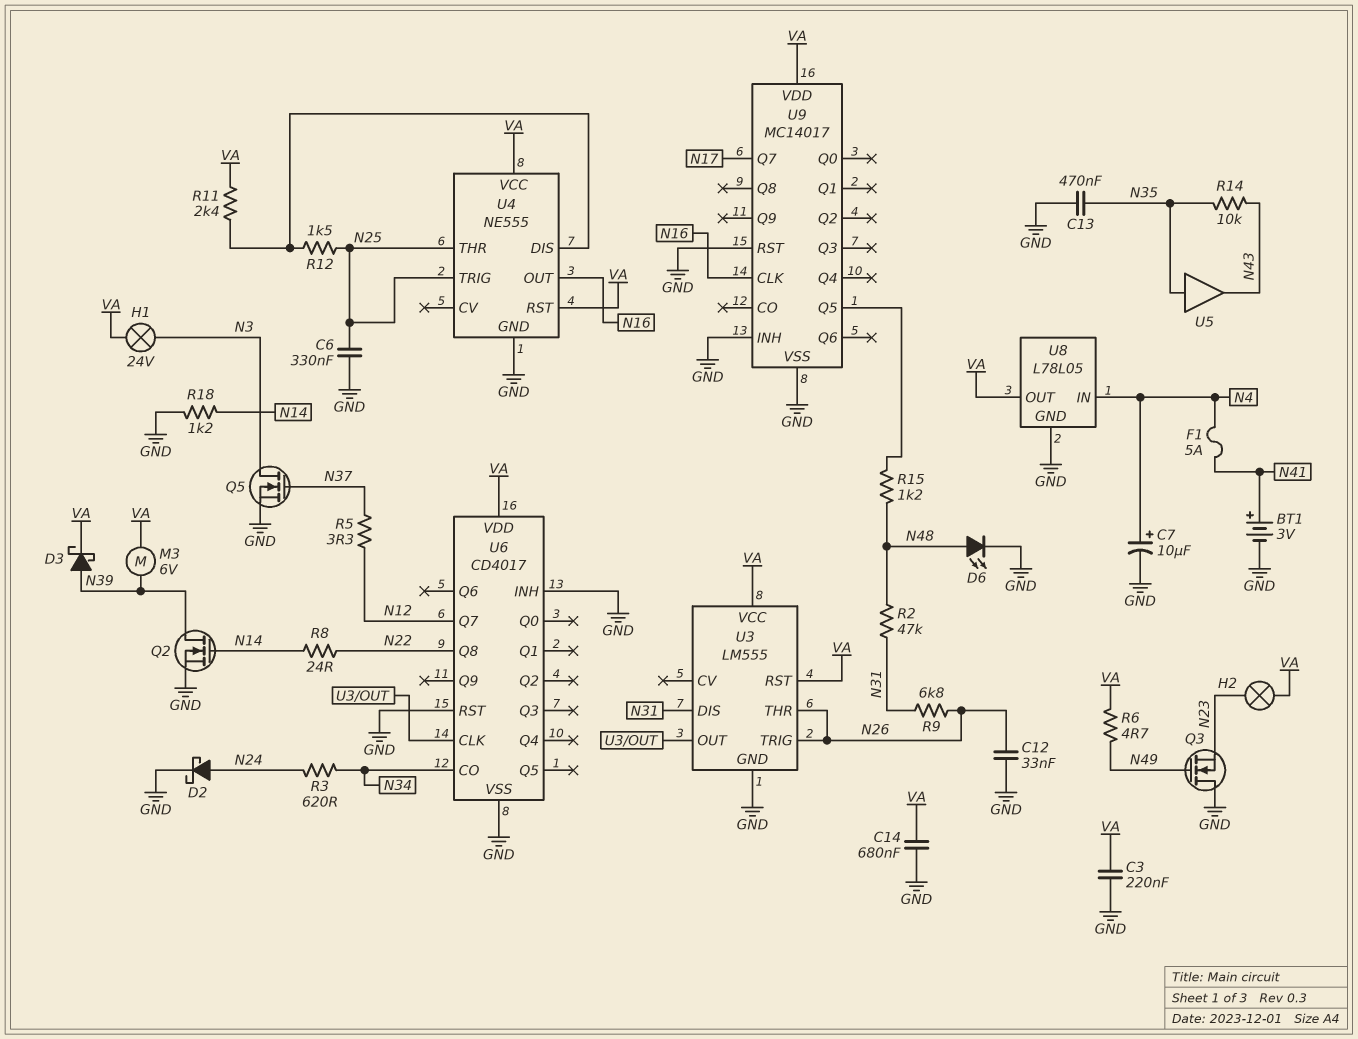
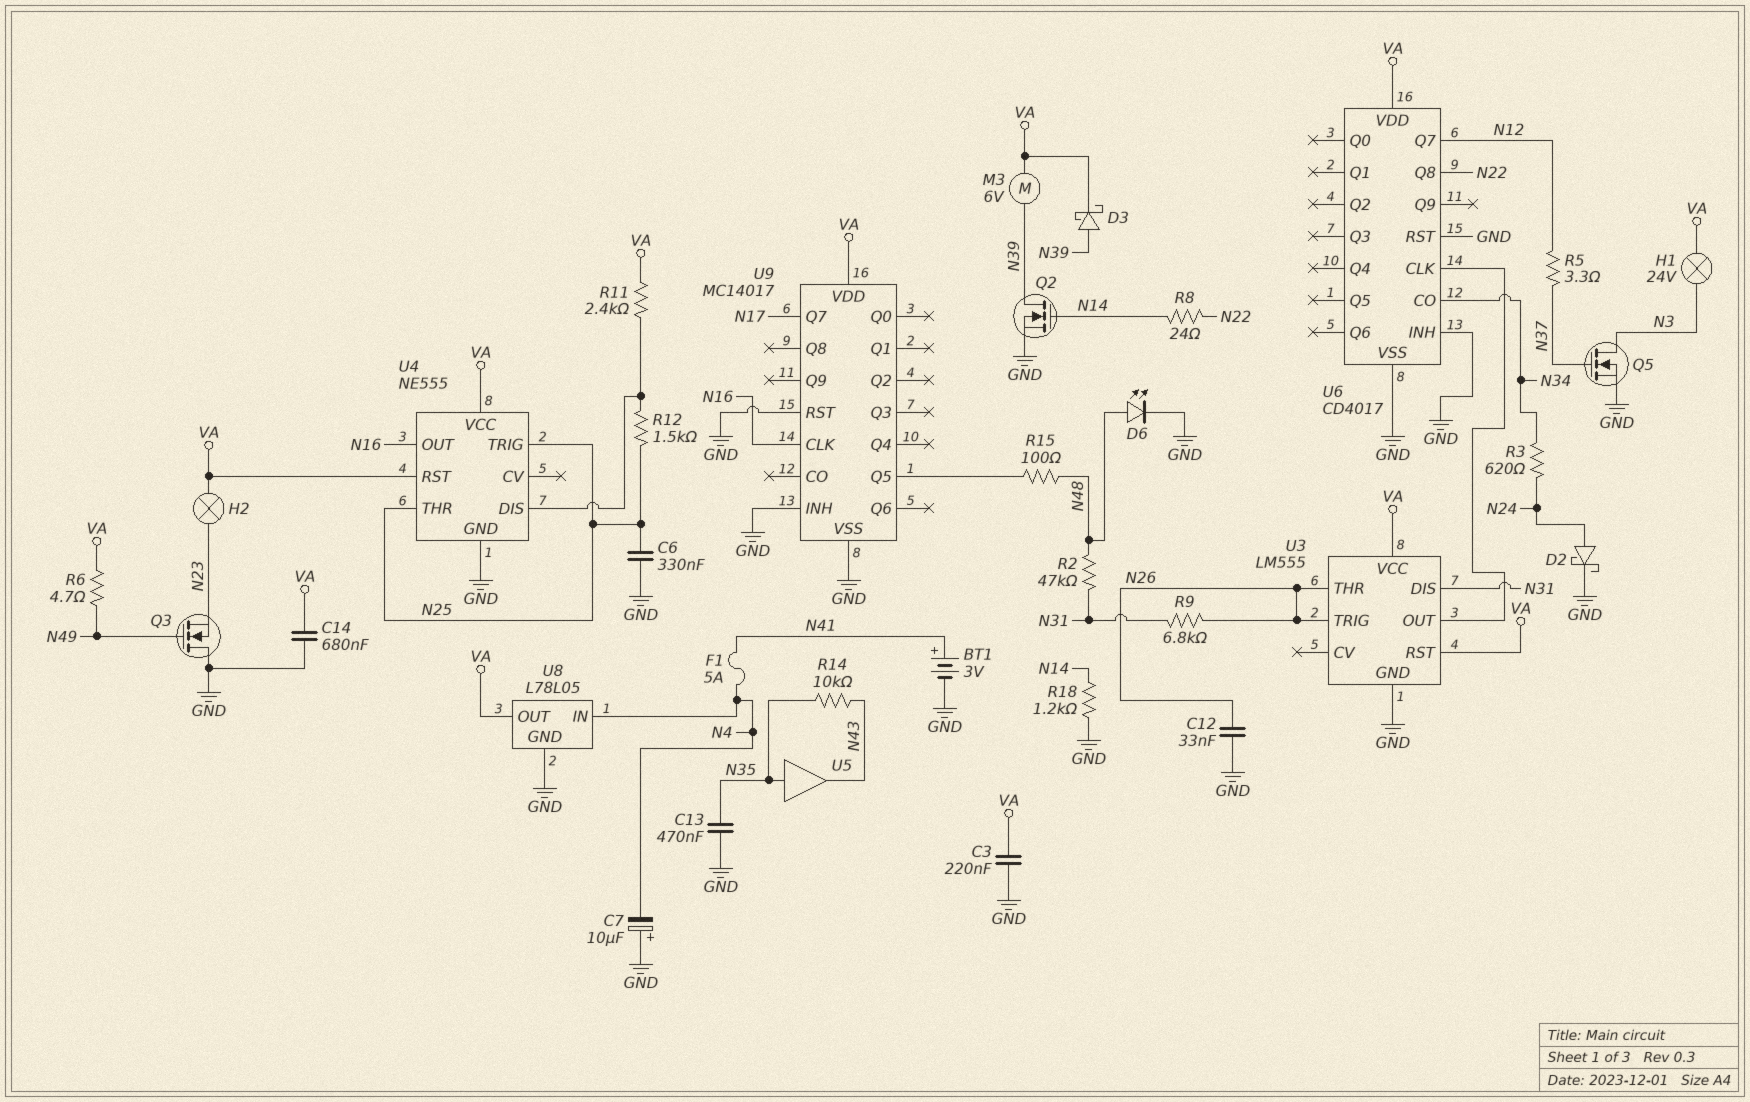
C7: 10uF (plus N4, minus GND) -> 10uF (plus GND, minus N4)
R15: 1.2k (N48, U9/Q5) -> 100 (N48, U9/Q5)

